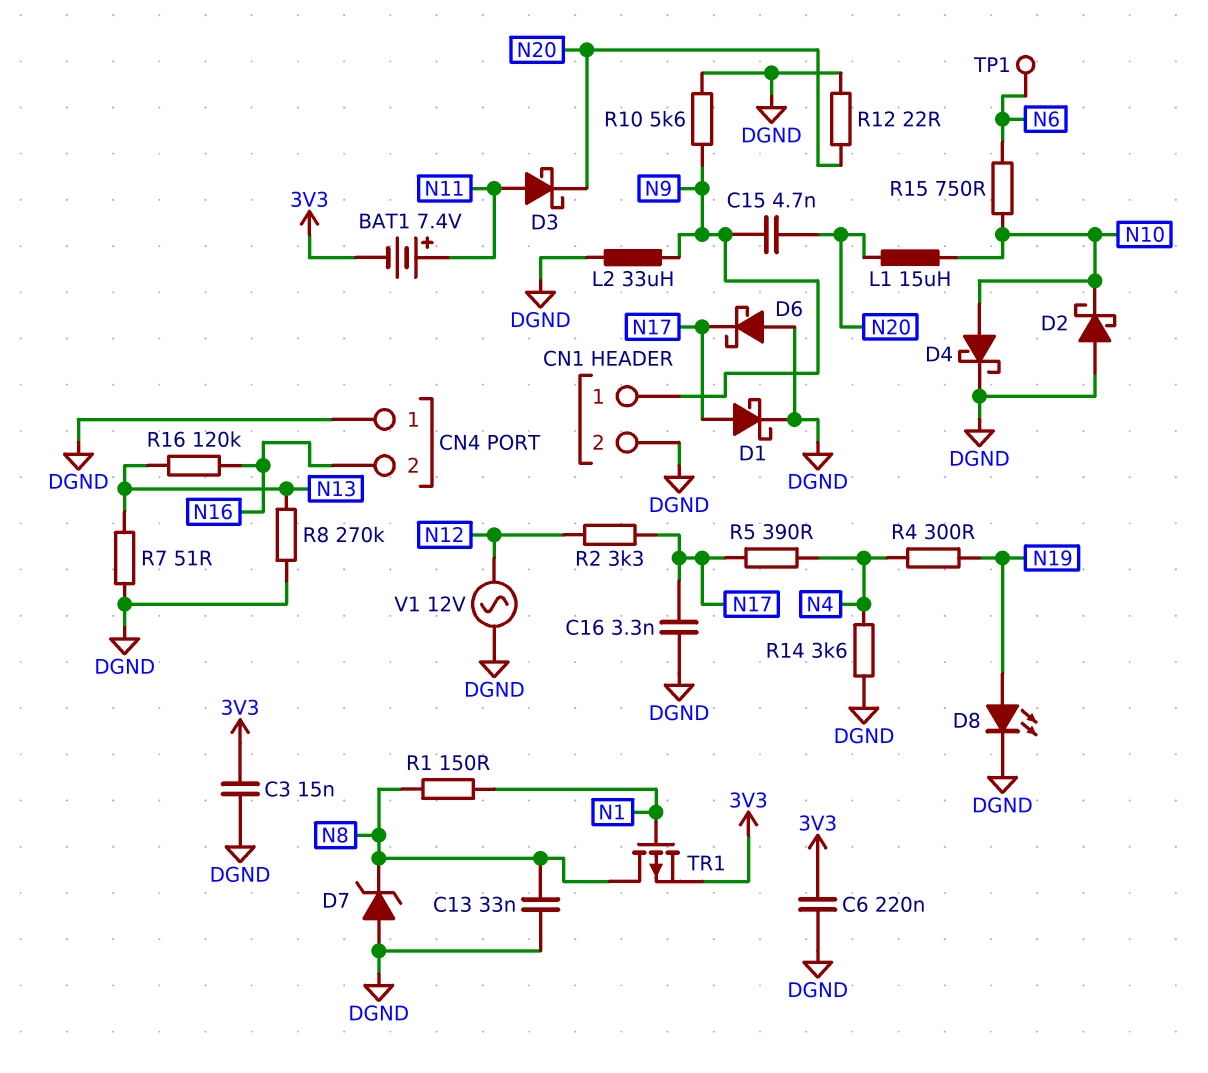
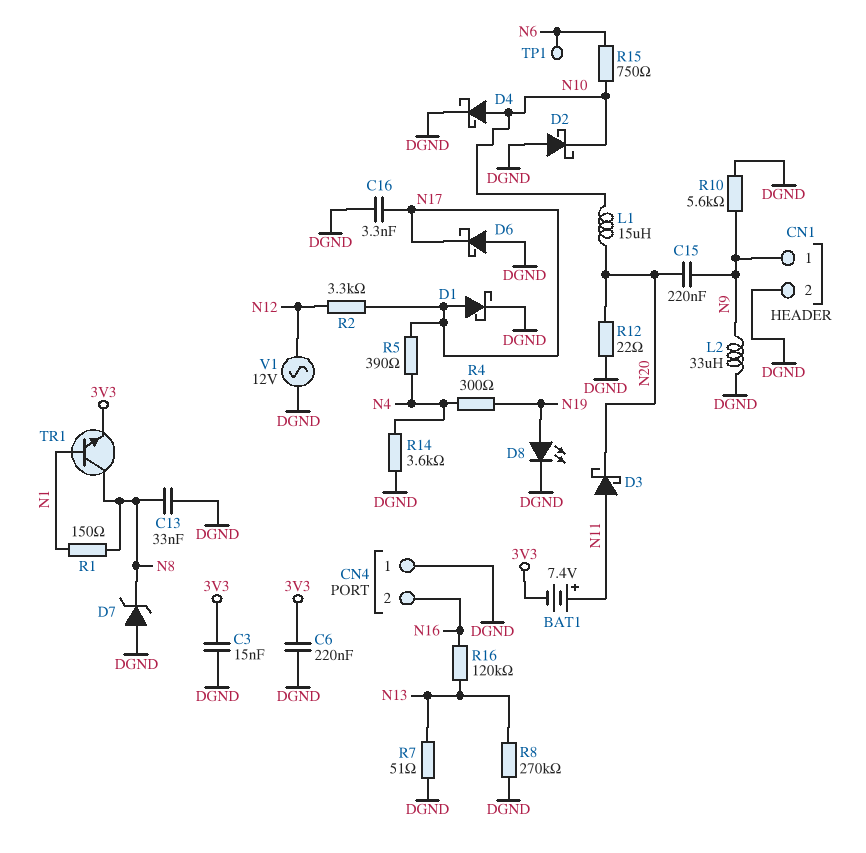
C15: 4.7nF (N9, N20) -> 220nF (N9, N20)
TR1: PMOS (G N1, D N8, S 3V3) -> NPN (B N1, C N8, E 3V3)

